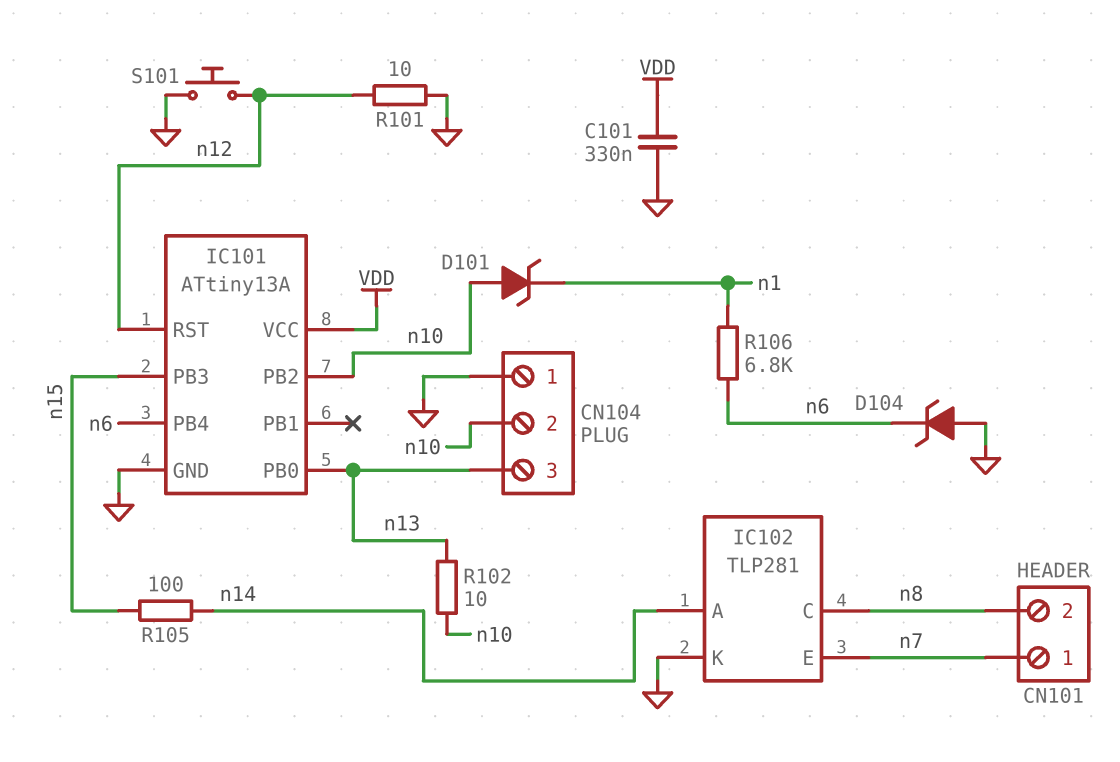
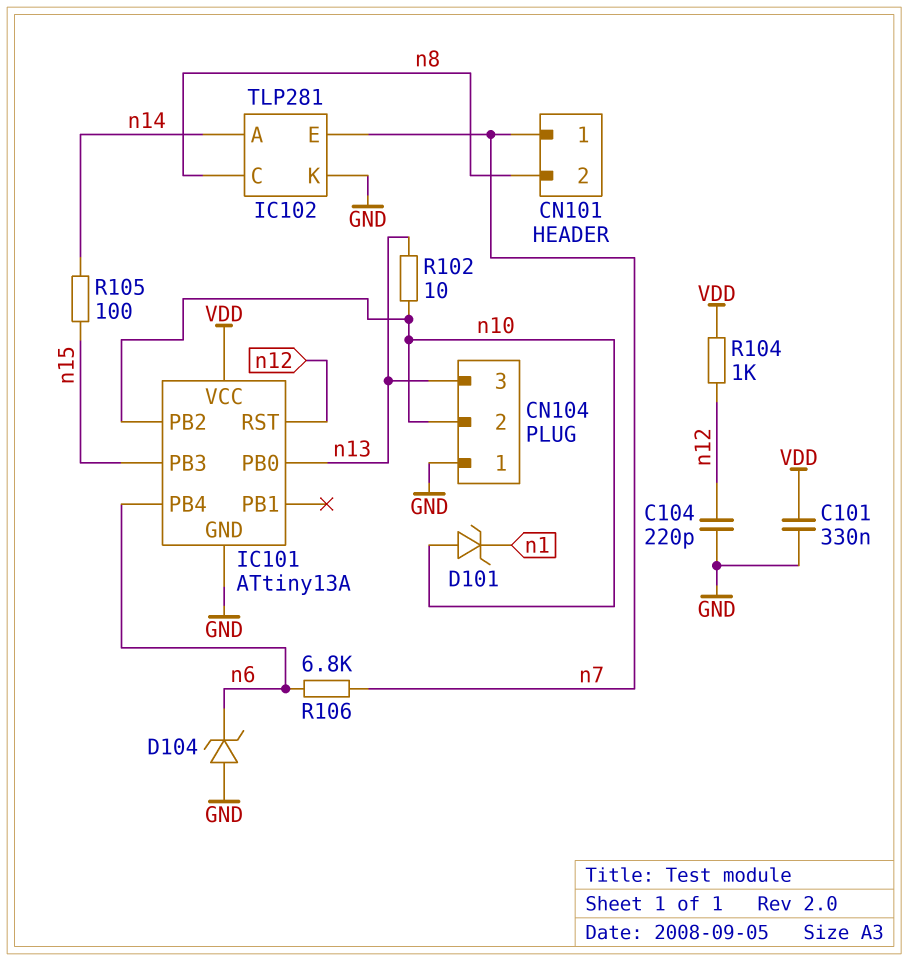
C104: none -> 220pF (GND, n12)
R101: 10 (GND, n12) -> none
R104: none -> 1k (VDD, n12)
R106: 6.8k (n1, n6) -> 6.8k (n6, n7)
S101: button (GND, n12) -> none

